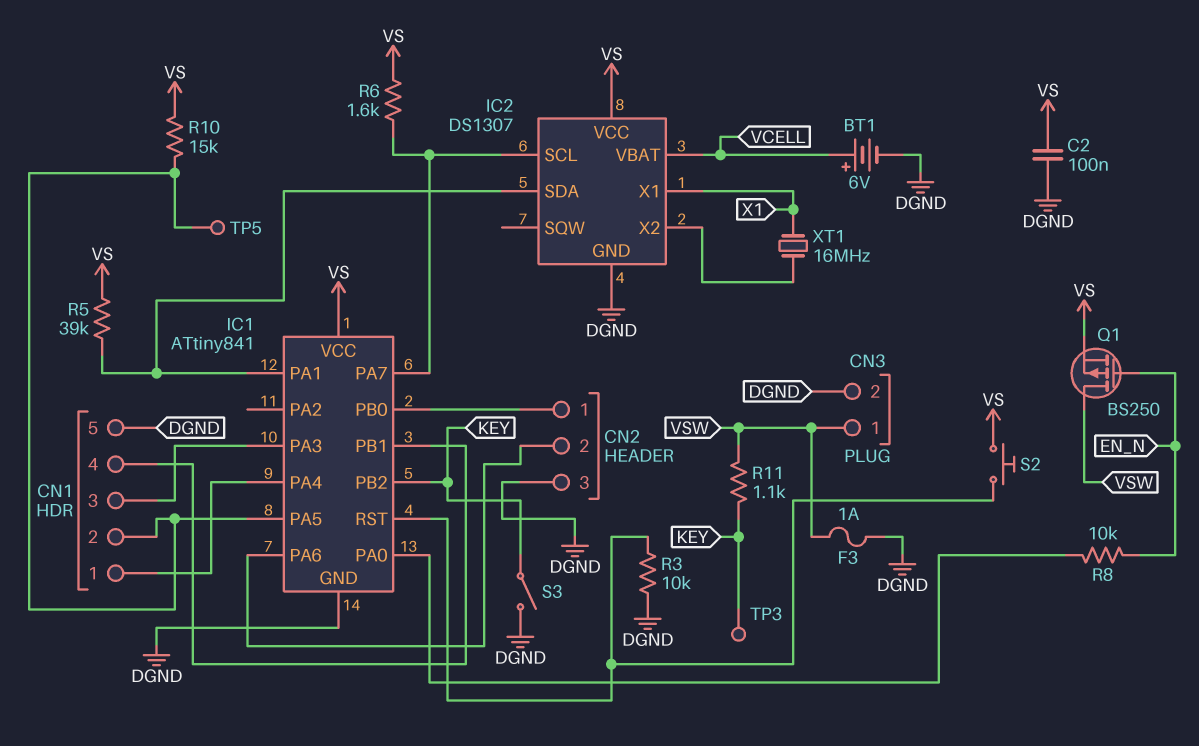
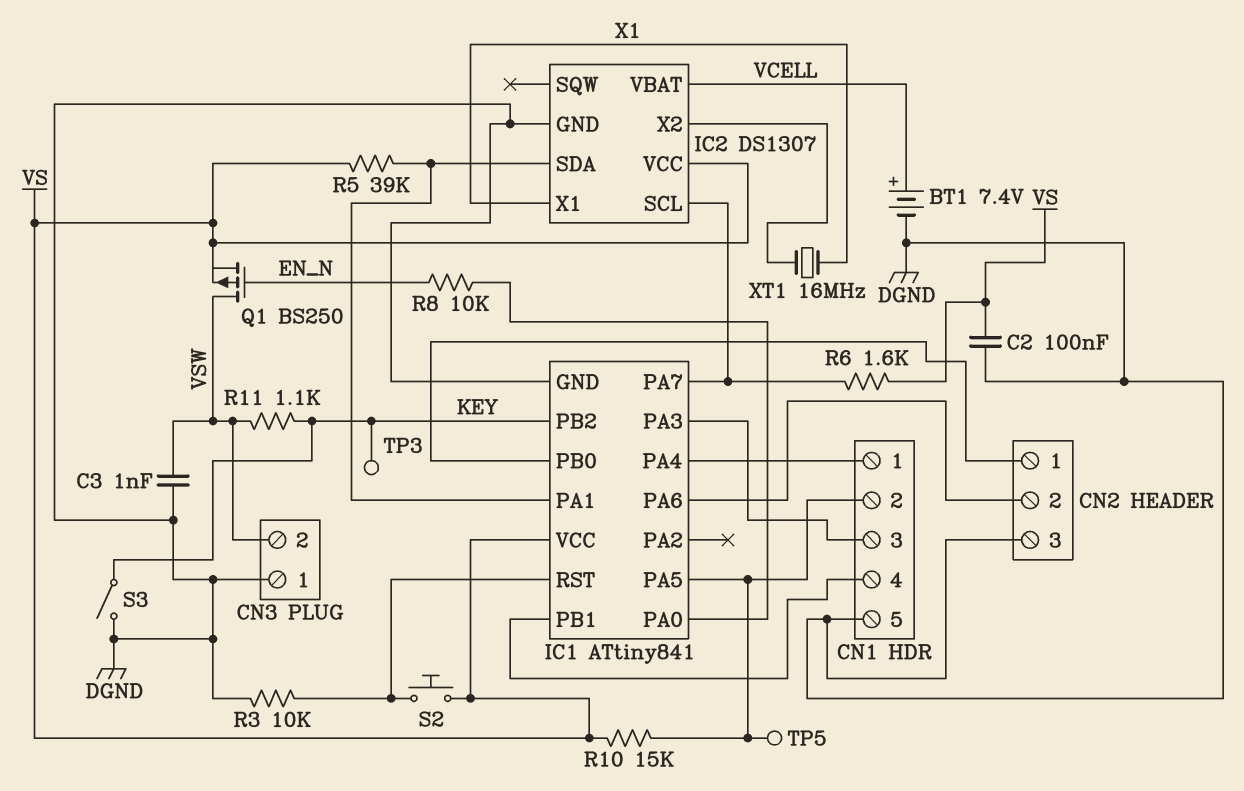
BT1: 6V (plus VCELL, minus DGND) -> 7.4V (plus VCELL, minus DGND)
C3: none -> 1nF (DGND, VSW)
CN3 pin 1: VSW -> DGND
CN3 pin 2: DGND -> VSW
F3: 1A (DGND, VSW) -> none

